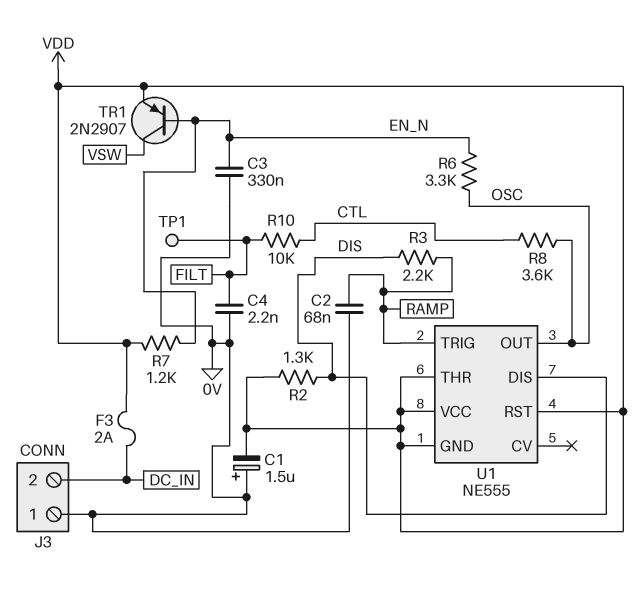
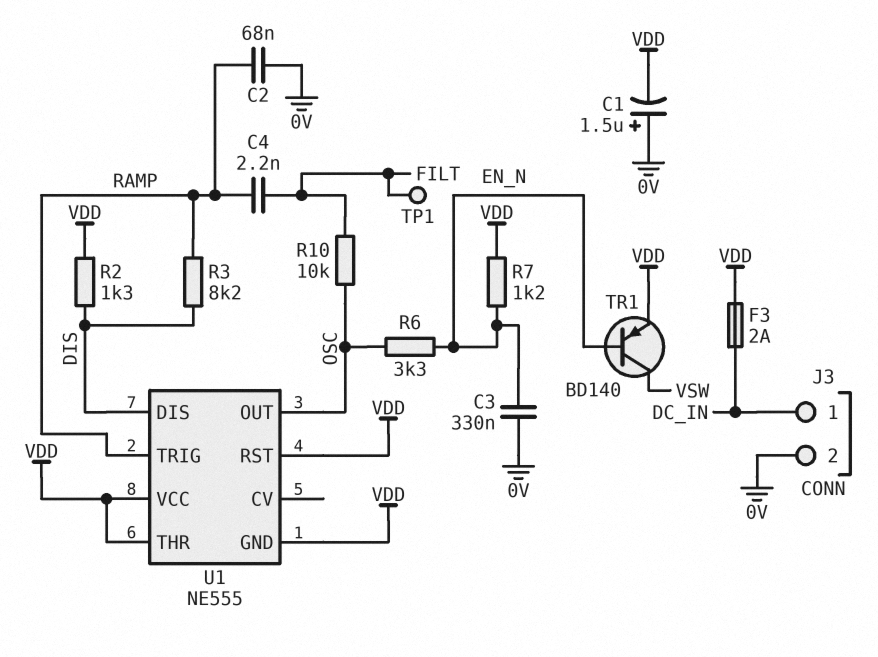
C4: 2.2nF (0V, FILT) -> 2.2nF (FILT, RAMP)
J3 pin 1: 0V -> DC_IN
J3 pin 2: DC_IN -> 0V
R3: 2.2k (DIS, RAMP) -> 8.2k (DIS, RAMP)
R8: 3.6k (CTL, OSC) -> none
R10: 10k (CTL, FILT) -> 10k (FILT, OSC)
TR1: PNP 2N2907 (B EN_N, C VSW, E VDD) -> PNP BD140 (B EN_N, C VSW, E VDD)

